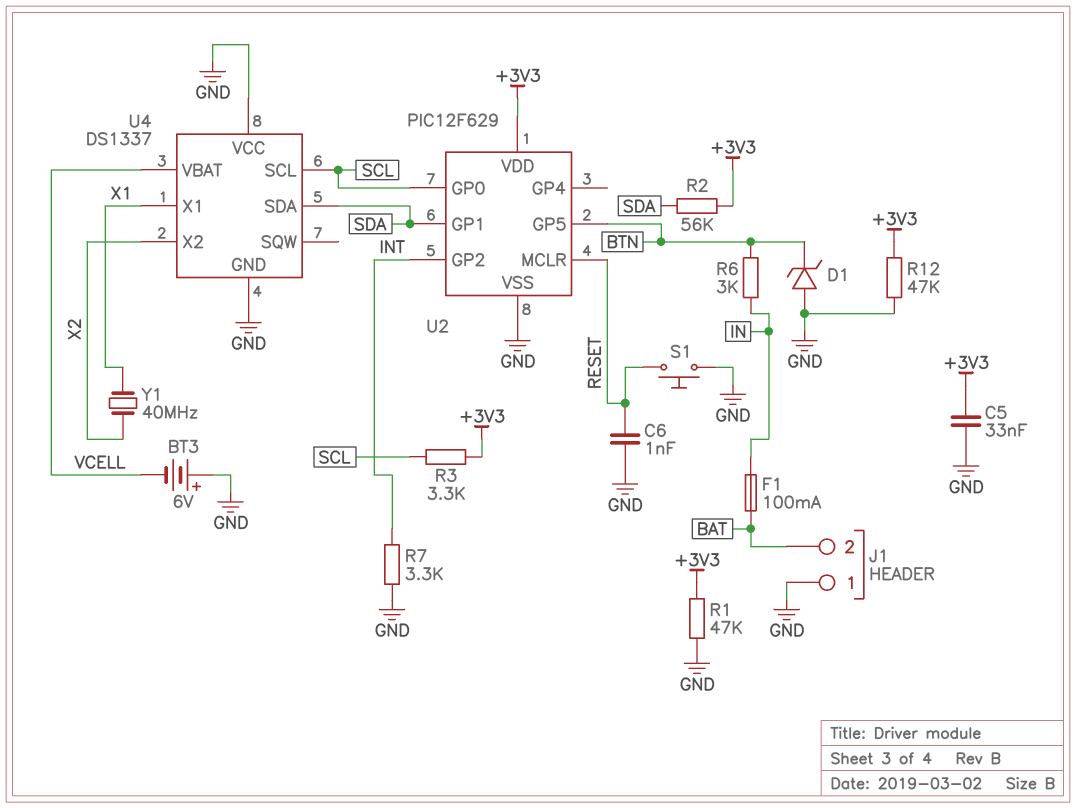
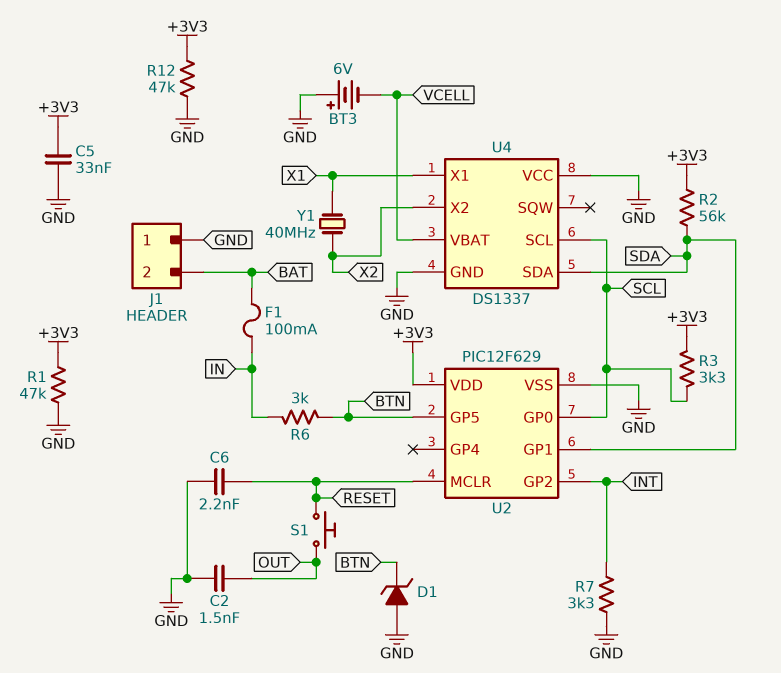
C2: none -> 1.5nF (GND, OUT)
C6: 1nF (GND, RESET) -> 2.2nF (GND, RESET)
S1: button (GND, RESET) -> button (OUT, RESET)

